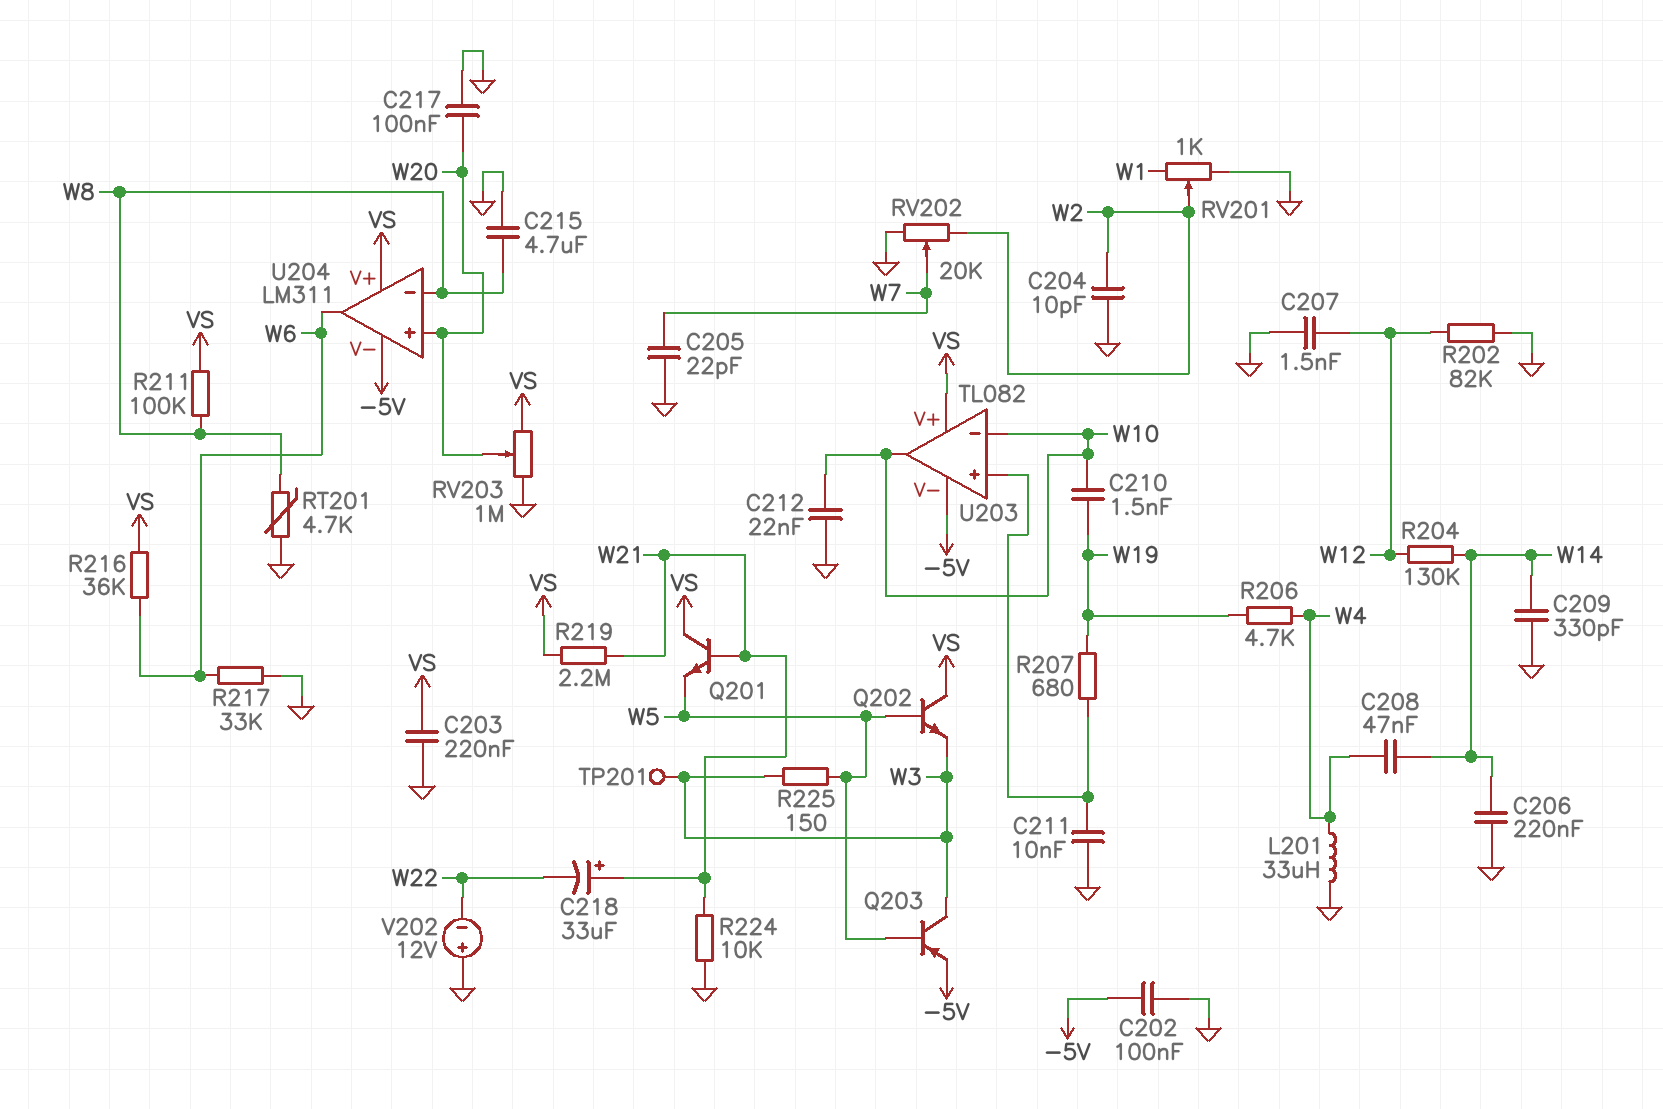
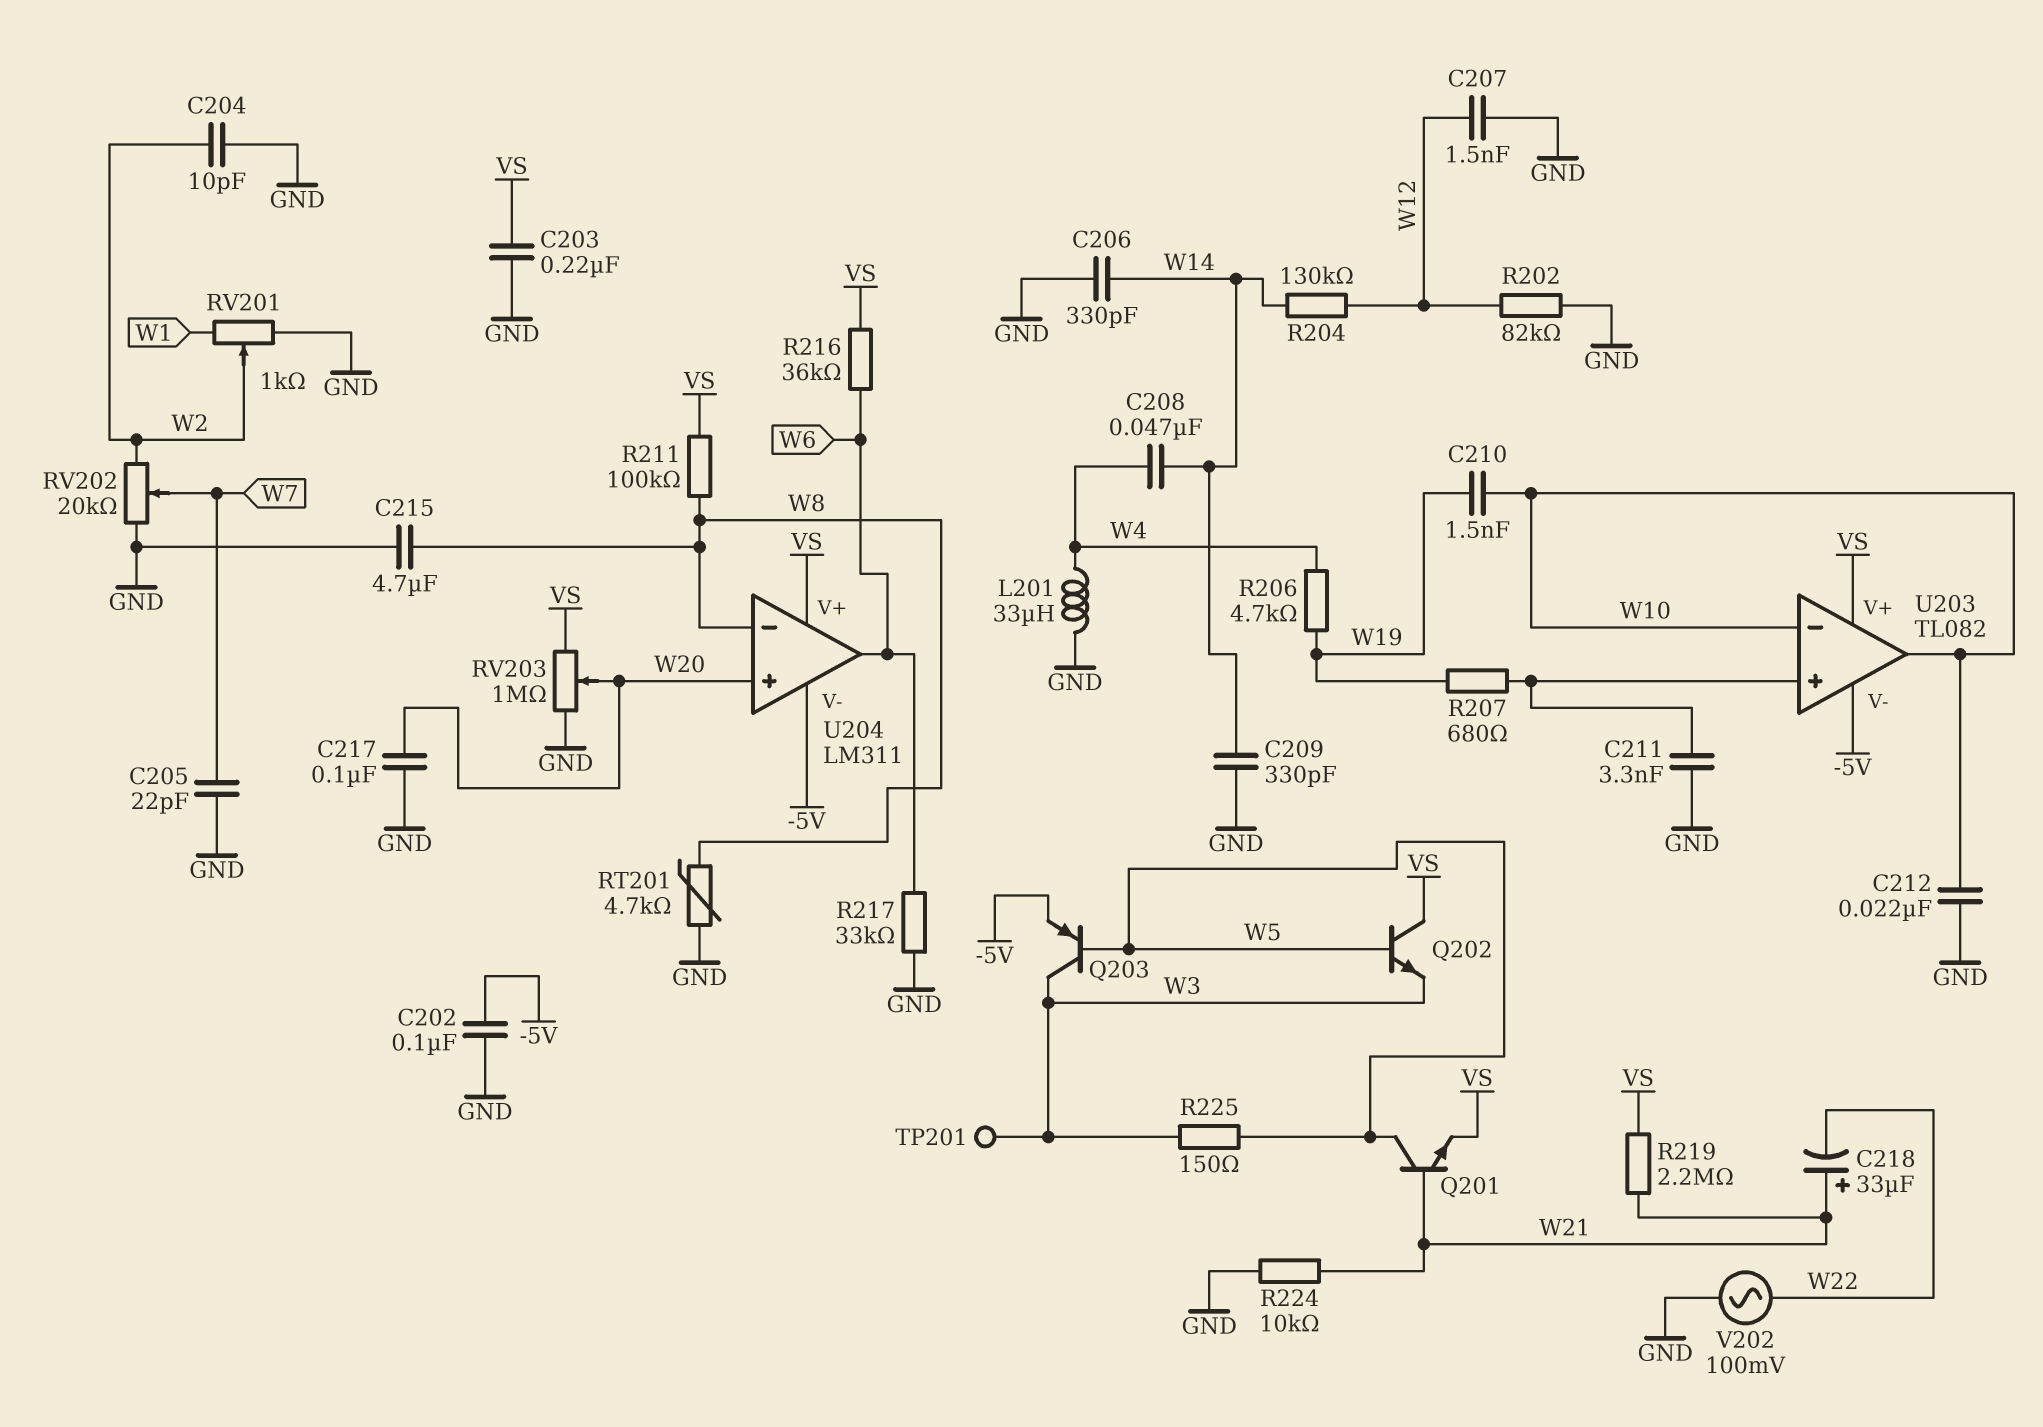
C206: 220nF (GND, W14) -> 330pF (GND, W14)
C211: 10nF (GND, U203/in+) -> 3.3nF (GND, U203/in+)
Q201: NPN (B W21, C VS, E W5) -> NPN (B W21, C W5, E VS)
V202: 12V (plus GND, minus W22) -> AC 100mV (GND, W22)

